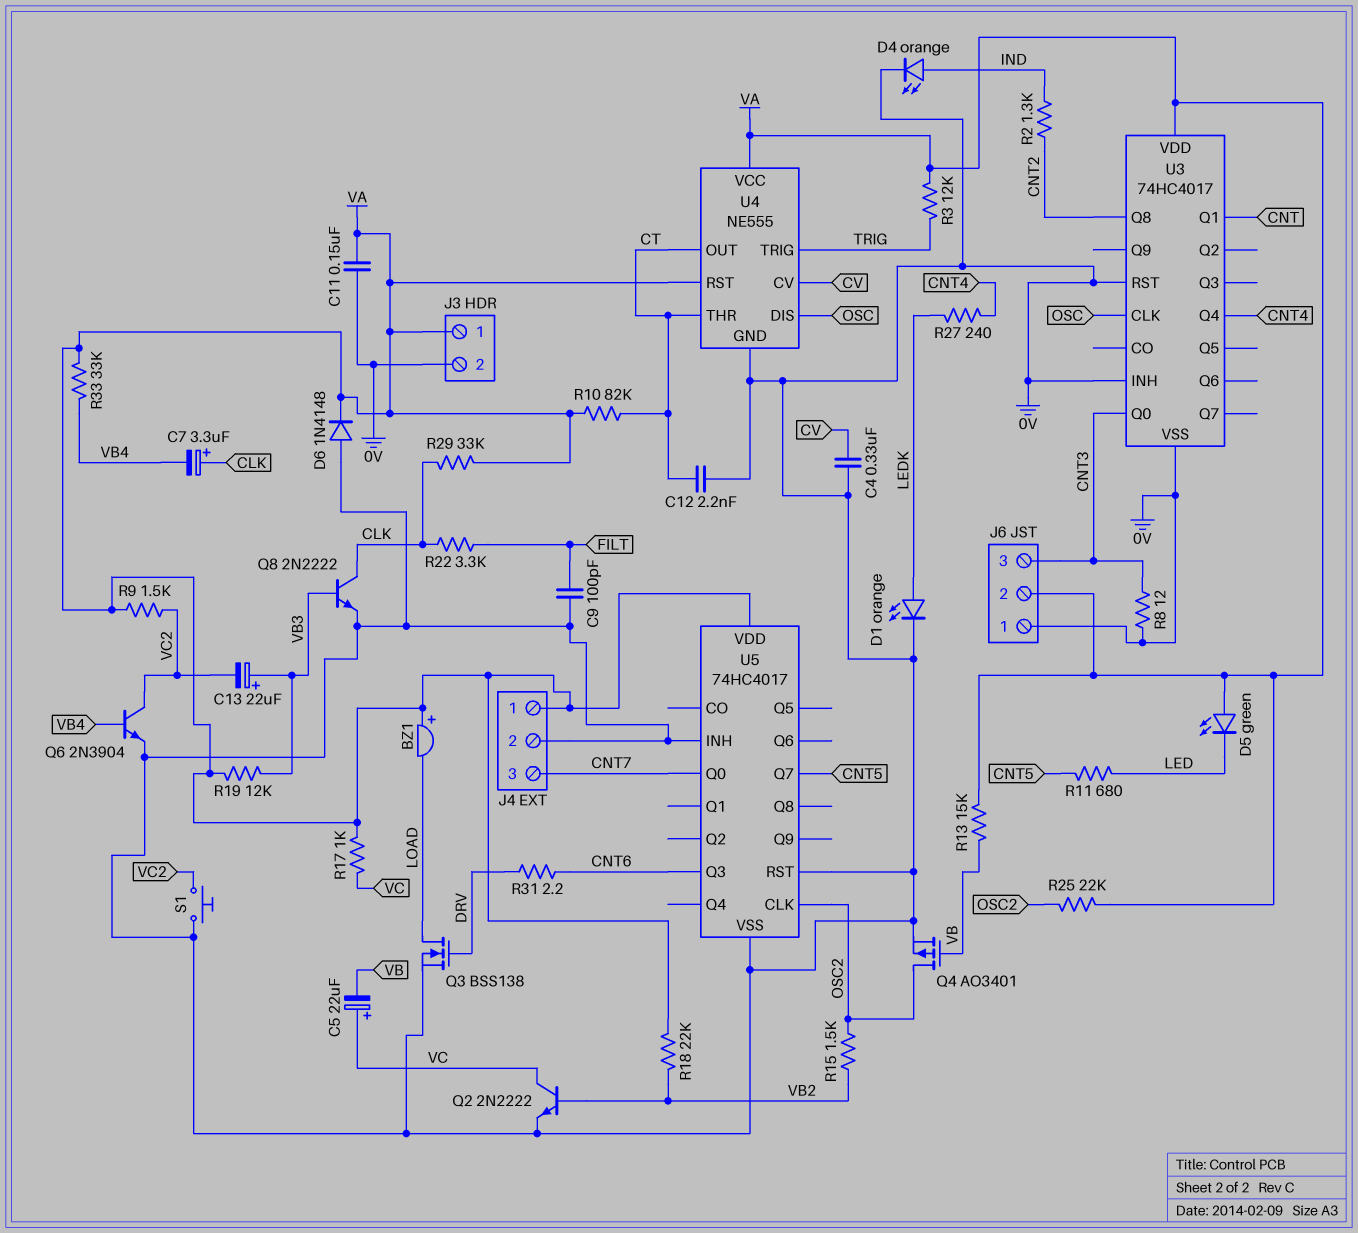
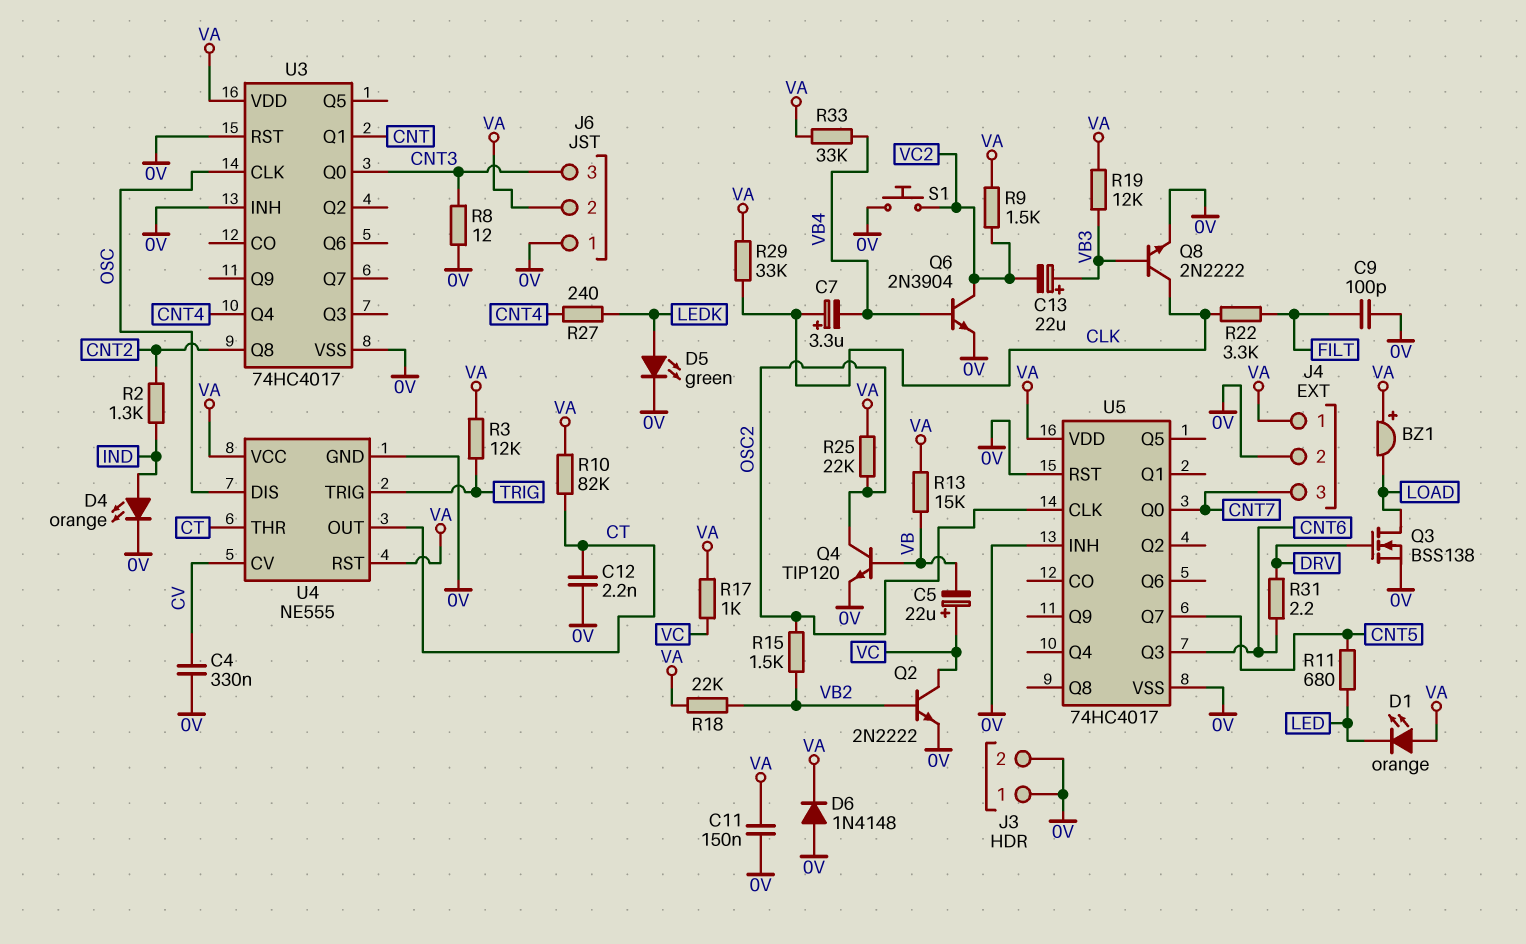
D1: LED orange (A LEDK, K 0V) -> LED orange (A VA, K LED)
D5: LED green (A VA, K LED) -> LED green (A LEDK, K 0V)
J3 pin 1: VA -> 0V
Q4: PMOS AO3401 (G VB, D OSC2, S 0V) -> NPN TIP120 (B VB, C OSC2, E 0V)

